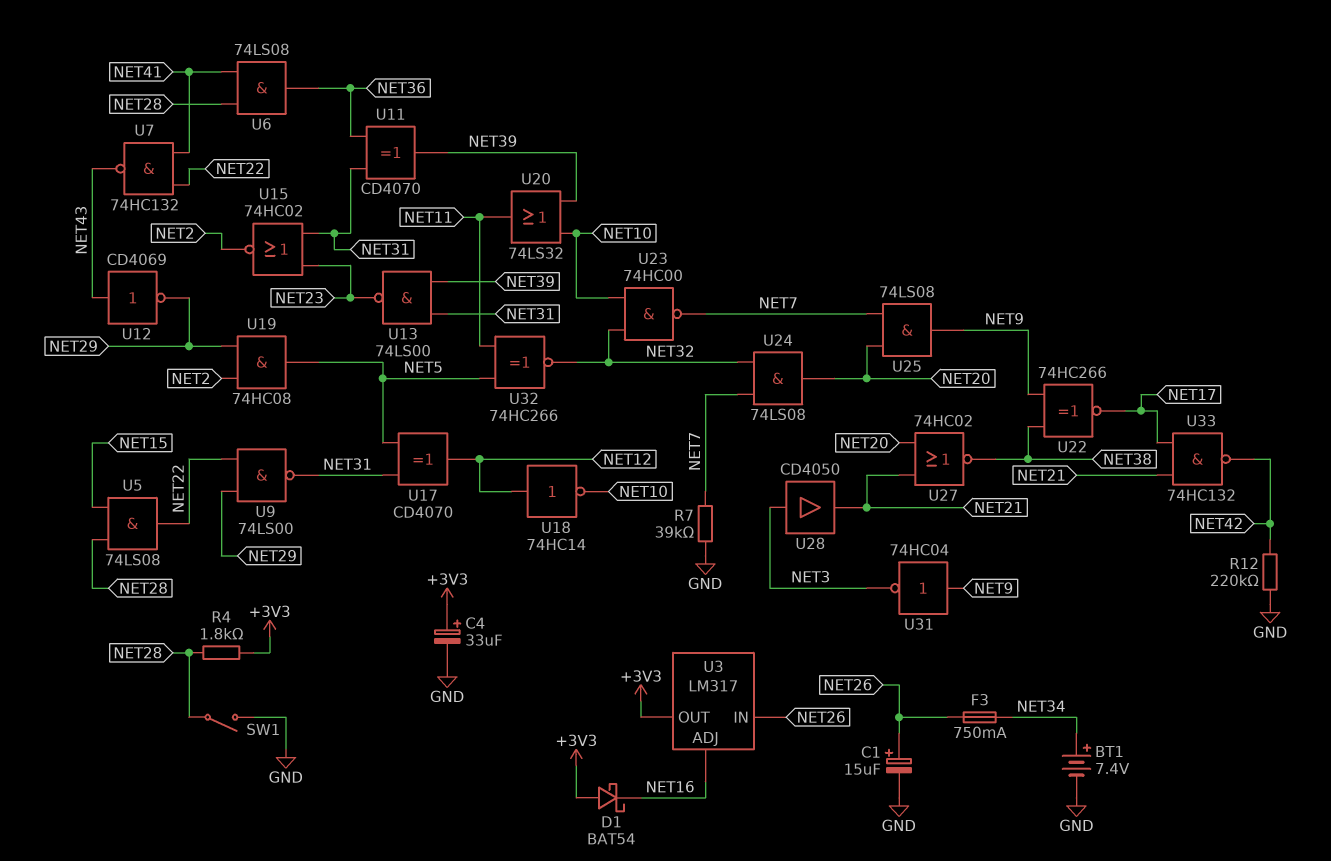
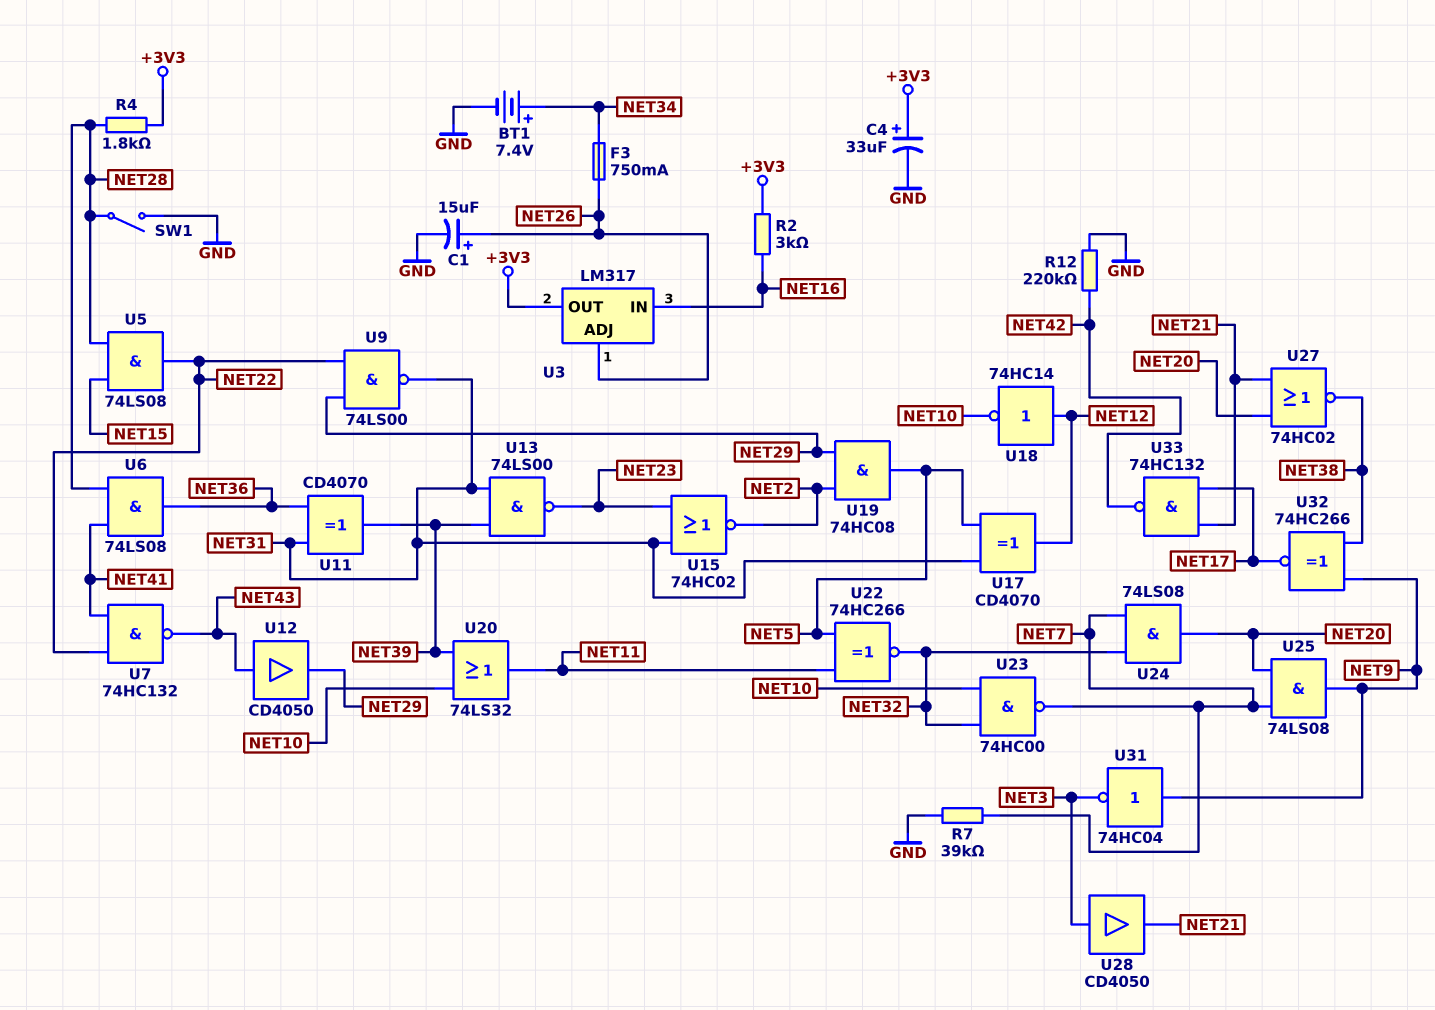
D1: schottky BAT54 (A +3V3, K NET16) -> none
R2: none -> 3k (+3V3, NET16)
U3 pin ADJ: NET16 -> NET26
U3 pin IN: NET26 -> NET16
U12: NOT CD4069 (in NET43, out NET29) -> buffer CD4050 (in NET43, out NET29)
U22: XNOR 74HC266 (in NET9, in NET38, out NET17) -> XNOR 74HC266 (in NET5, in NET11, out NET32)
U32: XNOR 74HC266 (in NET5, in NET11, out NET32) -> XNOR 74HC266 (in NET9, in NET38, out NET17)

